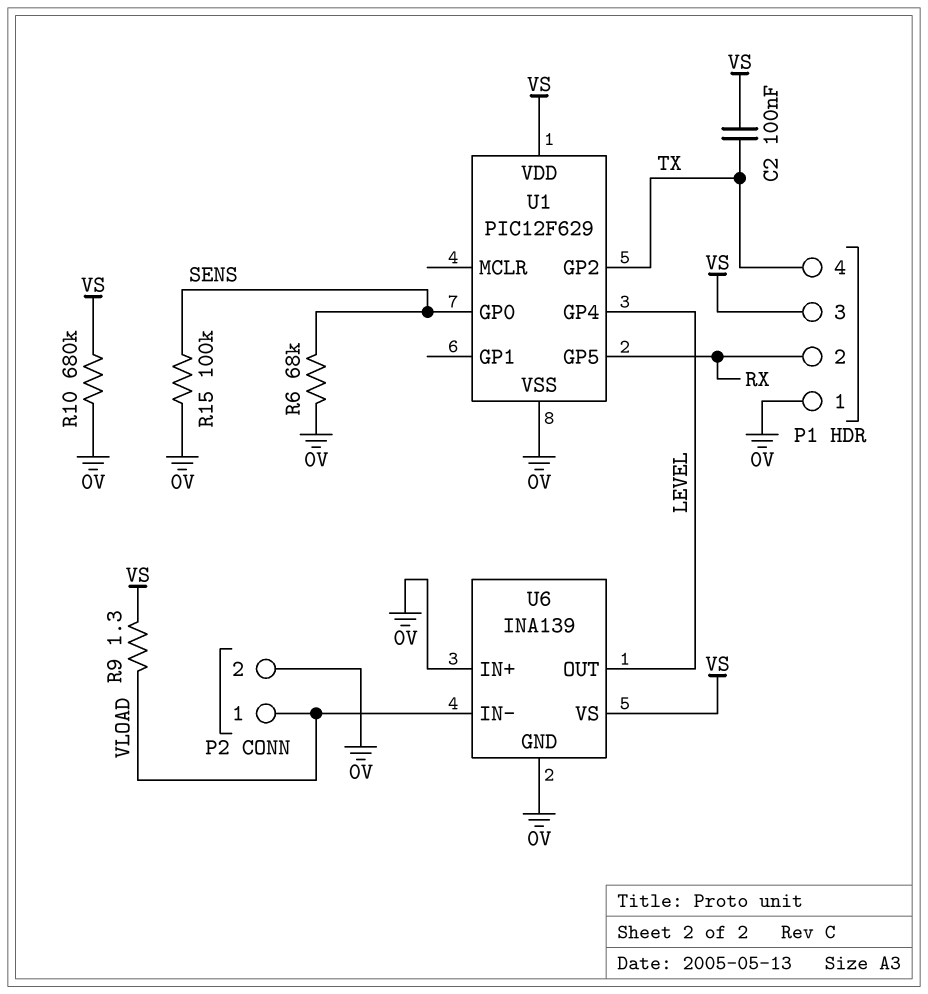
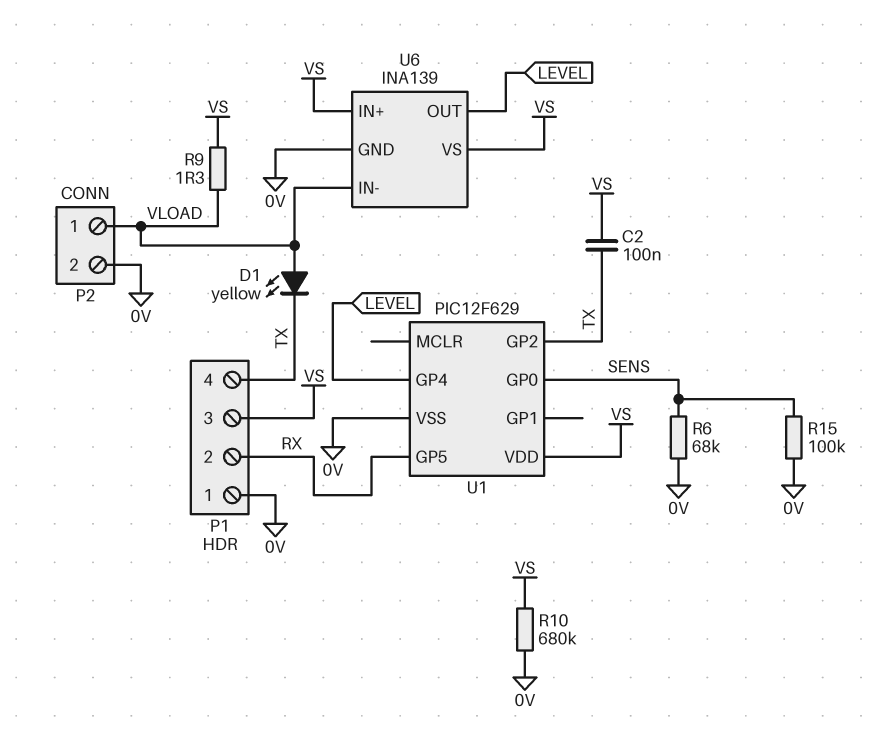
D1: none -> LED yellow (A VLOAD, K TX)
U6 pin IN+: 0V -> VS

